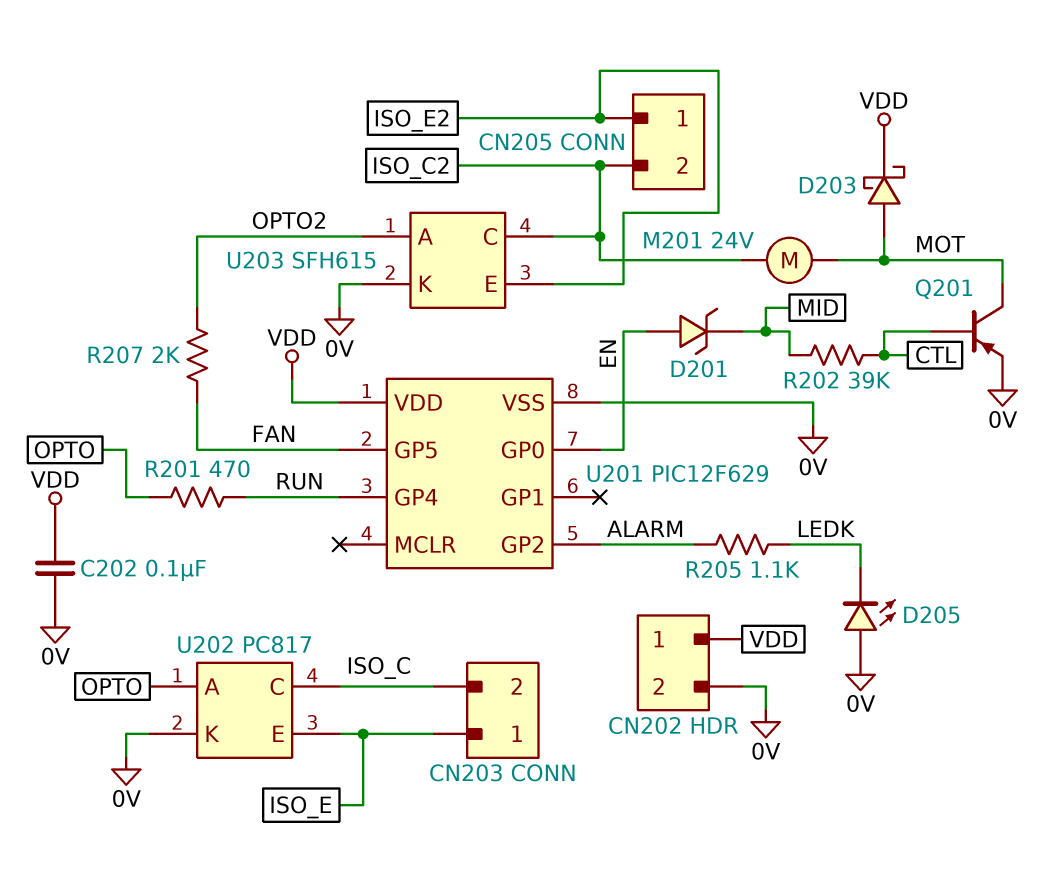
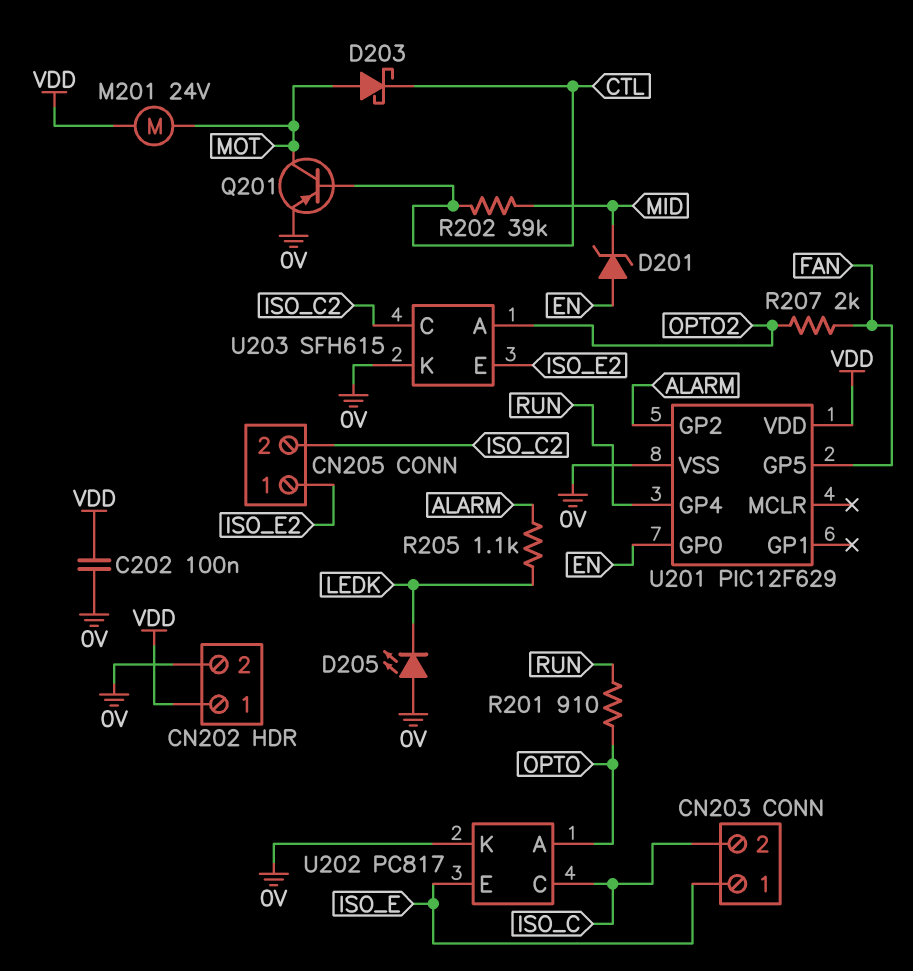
D203: schottky (A MOT, K VDD) -> schottky (A MOT, K CTL)
M201: motor 24V (ISO_C2, MOT) -> motor 24V (MOT, VDD)
R201: 470 (OPTO, RUN) -> 910 (OPTO, RUN)

